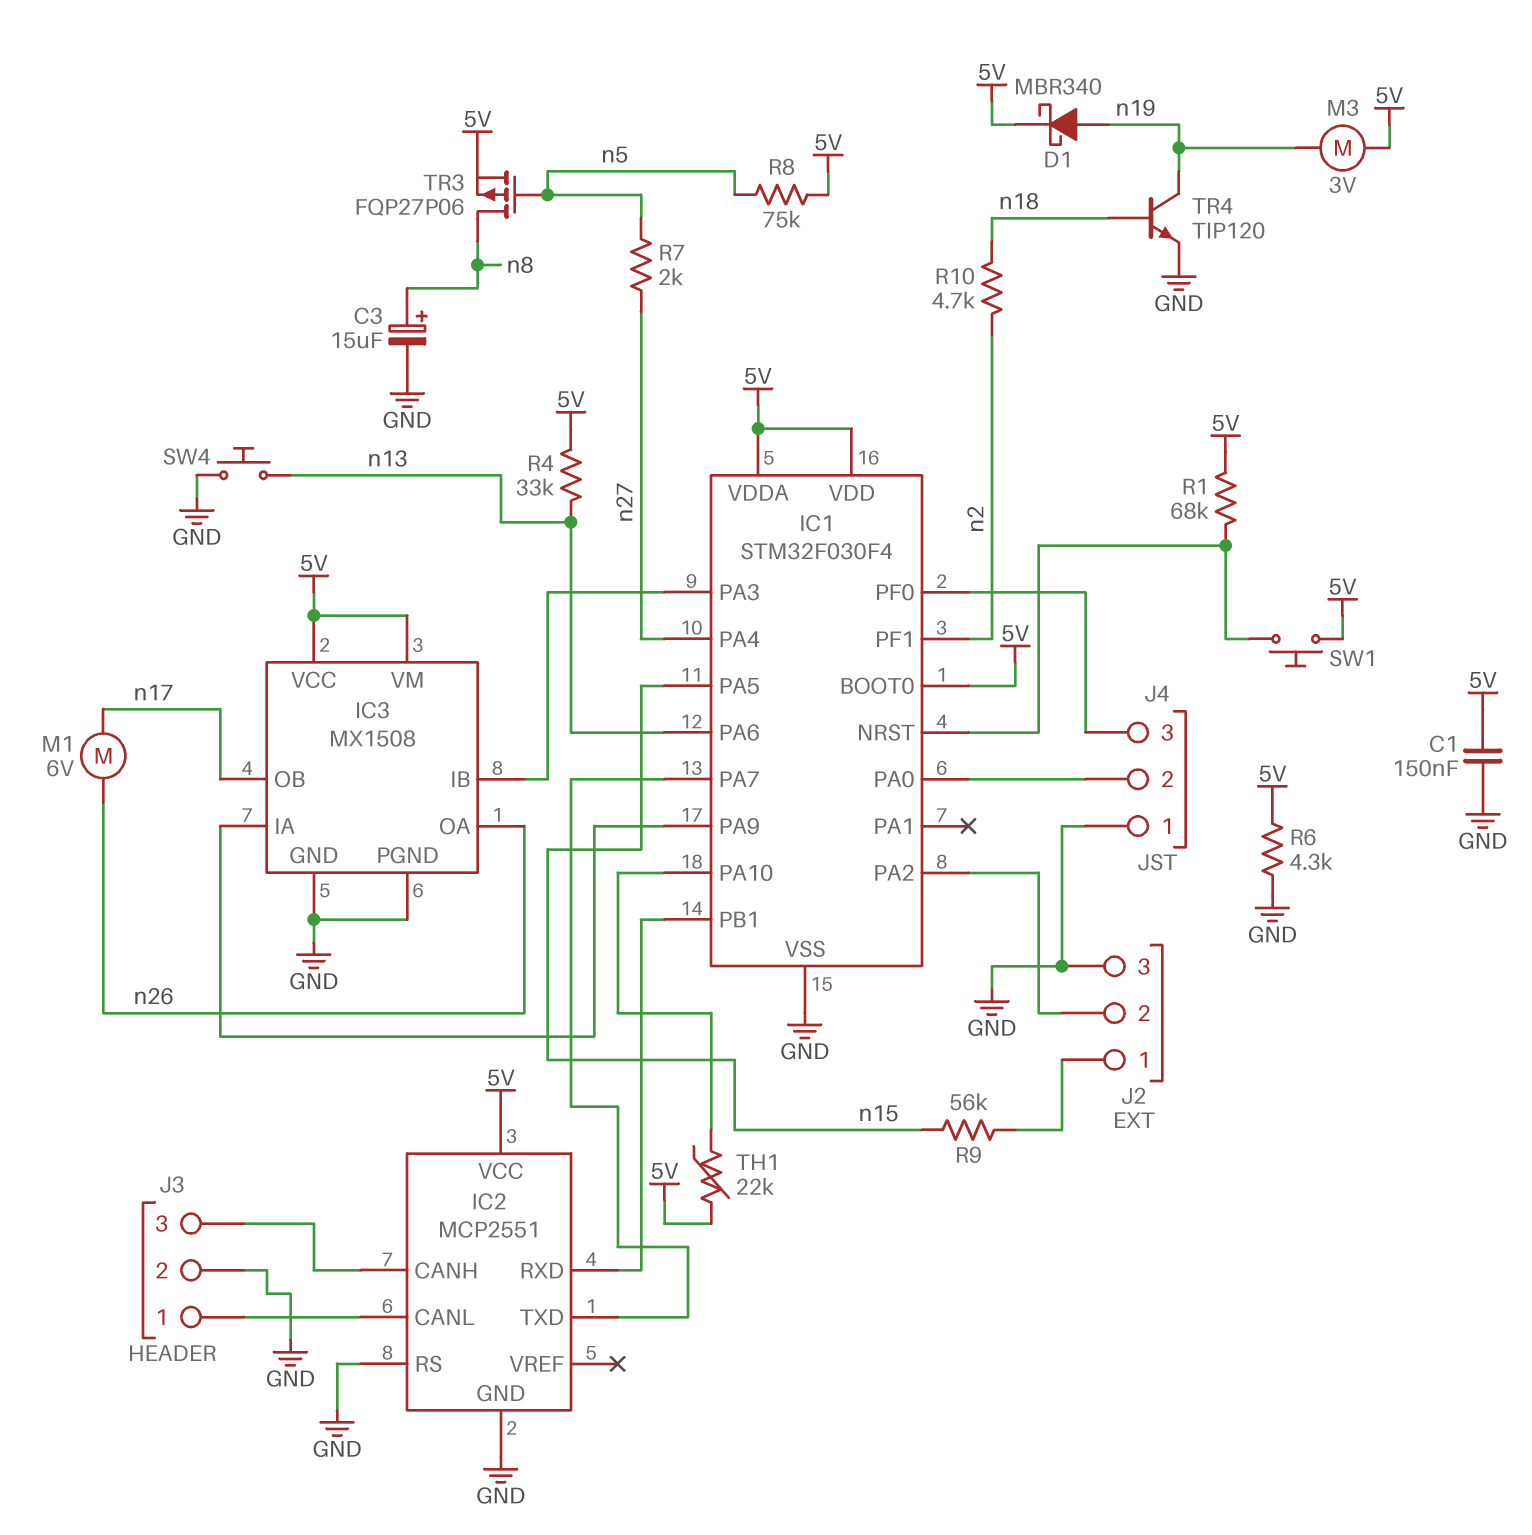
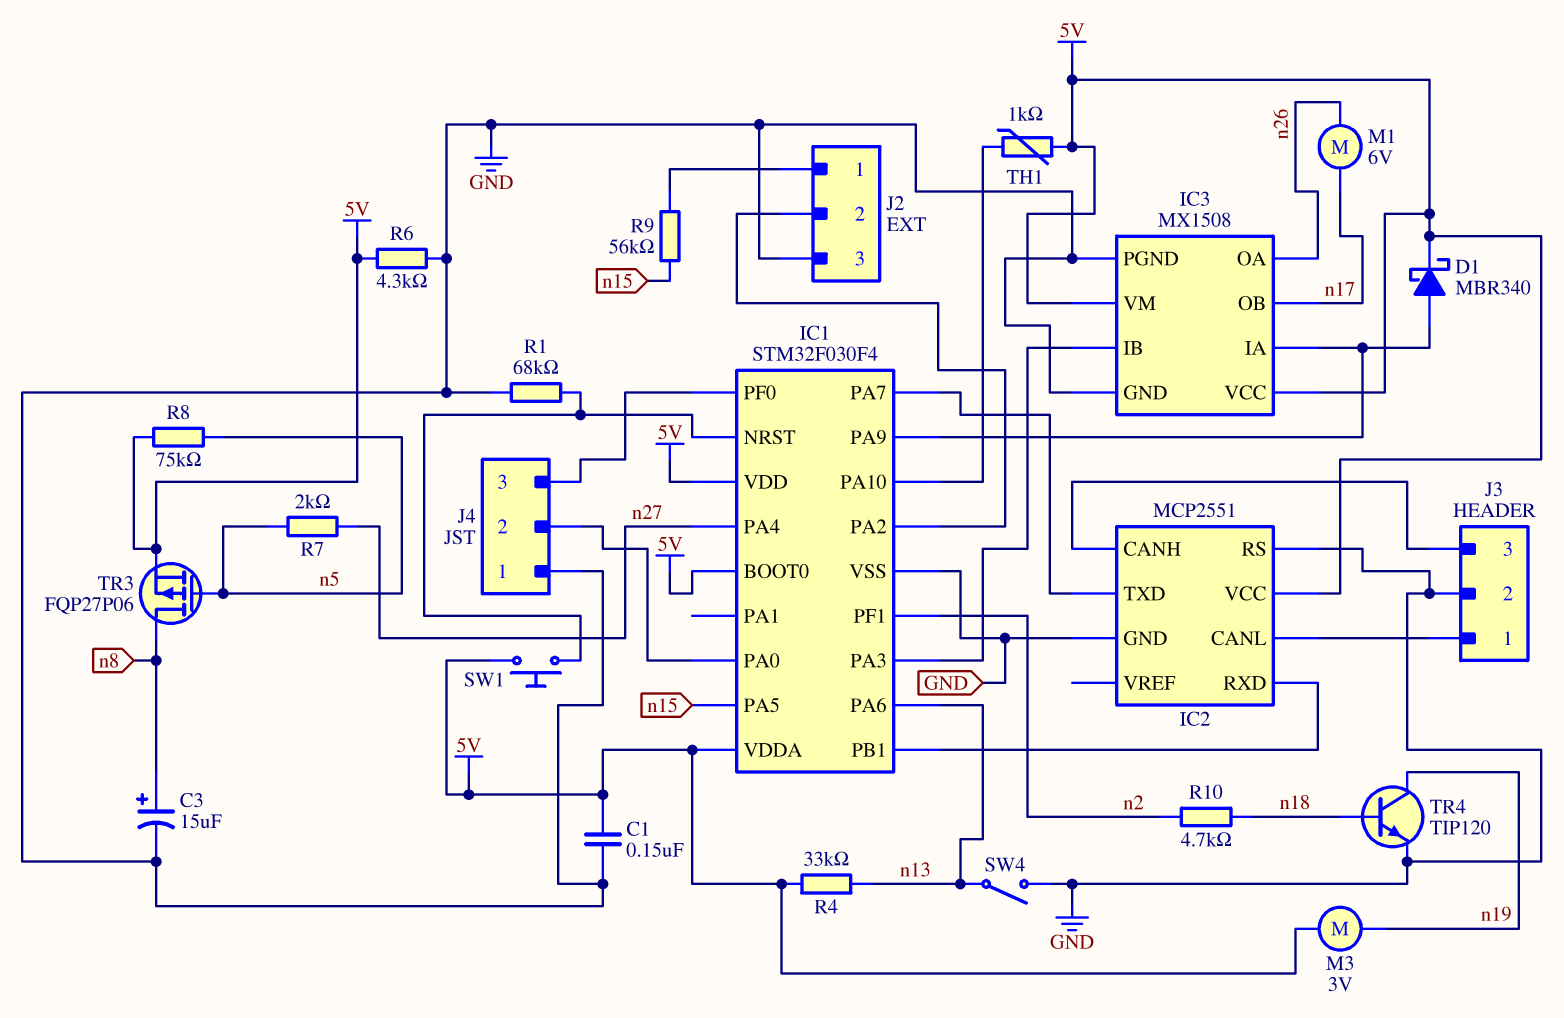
D1: schottky MBR340 (A n19, K 5V) -> schottky MBR340 (A IC1/PA9, K 5V)
R1: 68k (5V, IC1/NRST) -> 68k (GND, IC1/NRST)
SW4: button (GND, n13) -> switch (GND, n13)
TH1: 22k (5V, IC1/PA10) -> 1k (5V, IC1/PA10)

